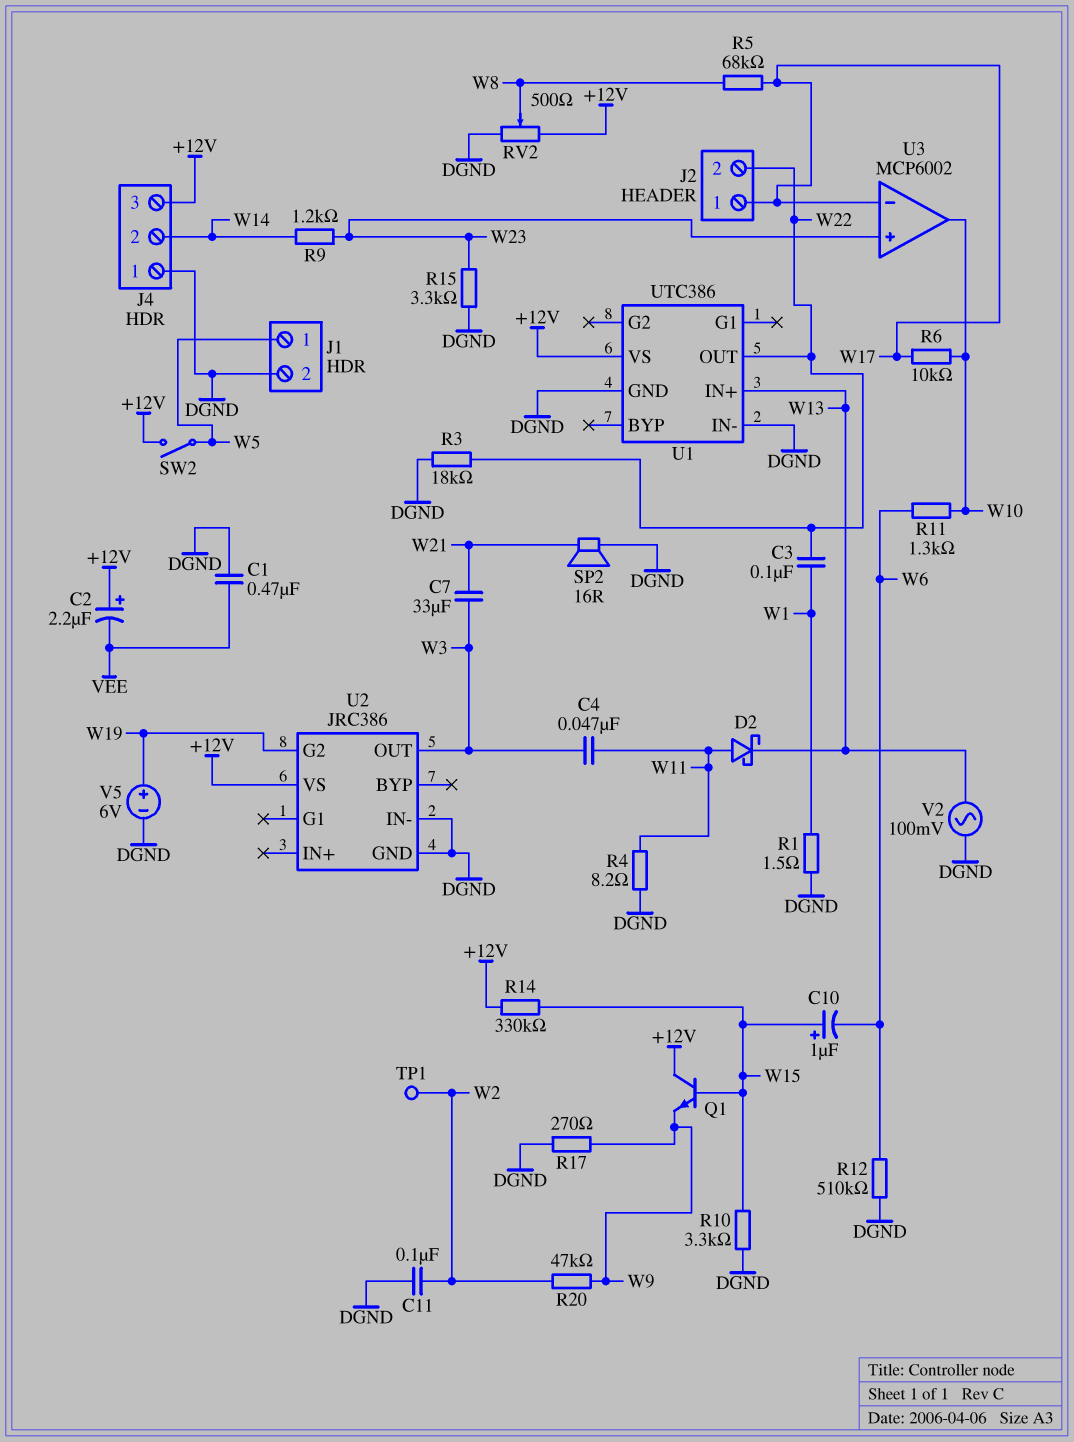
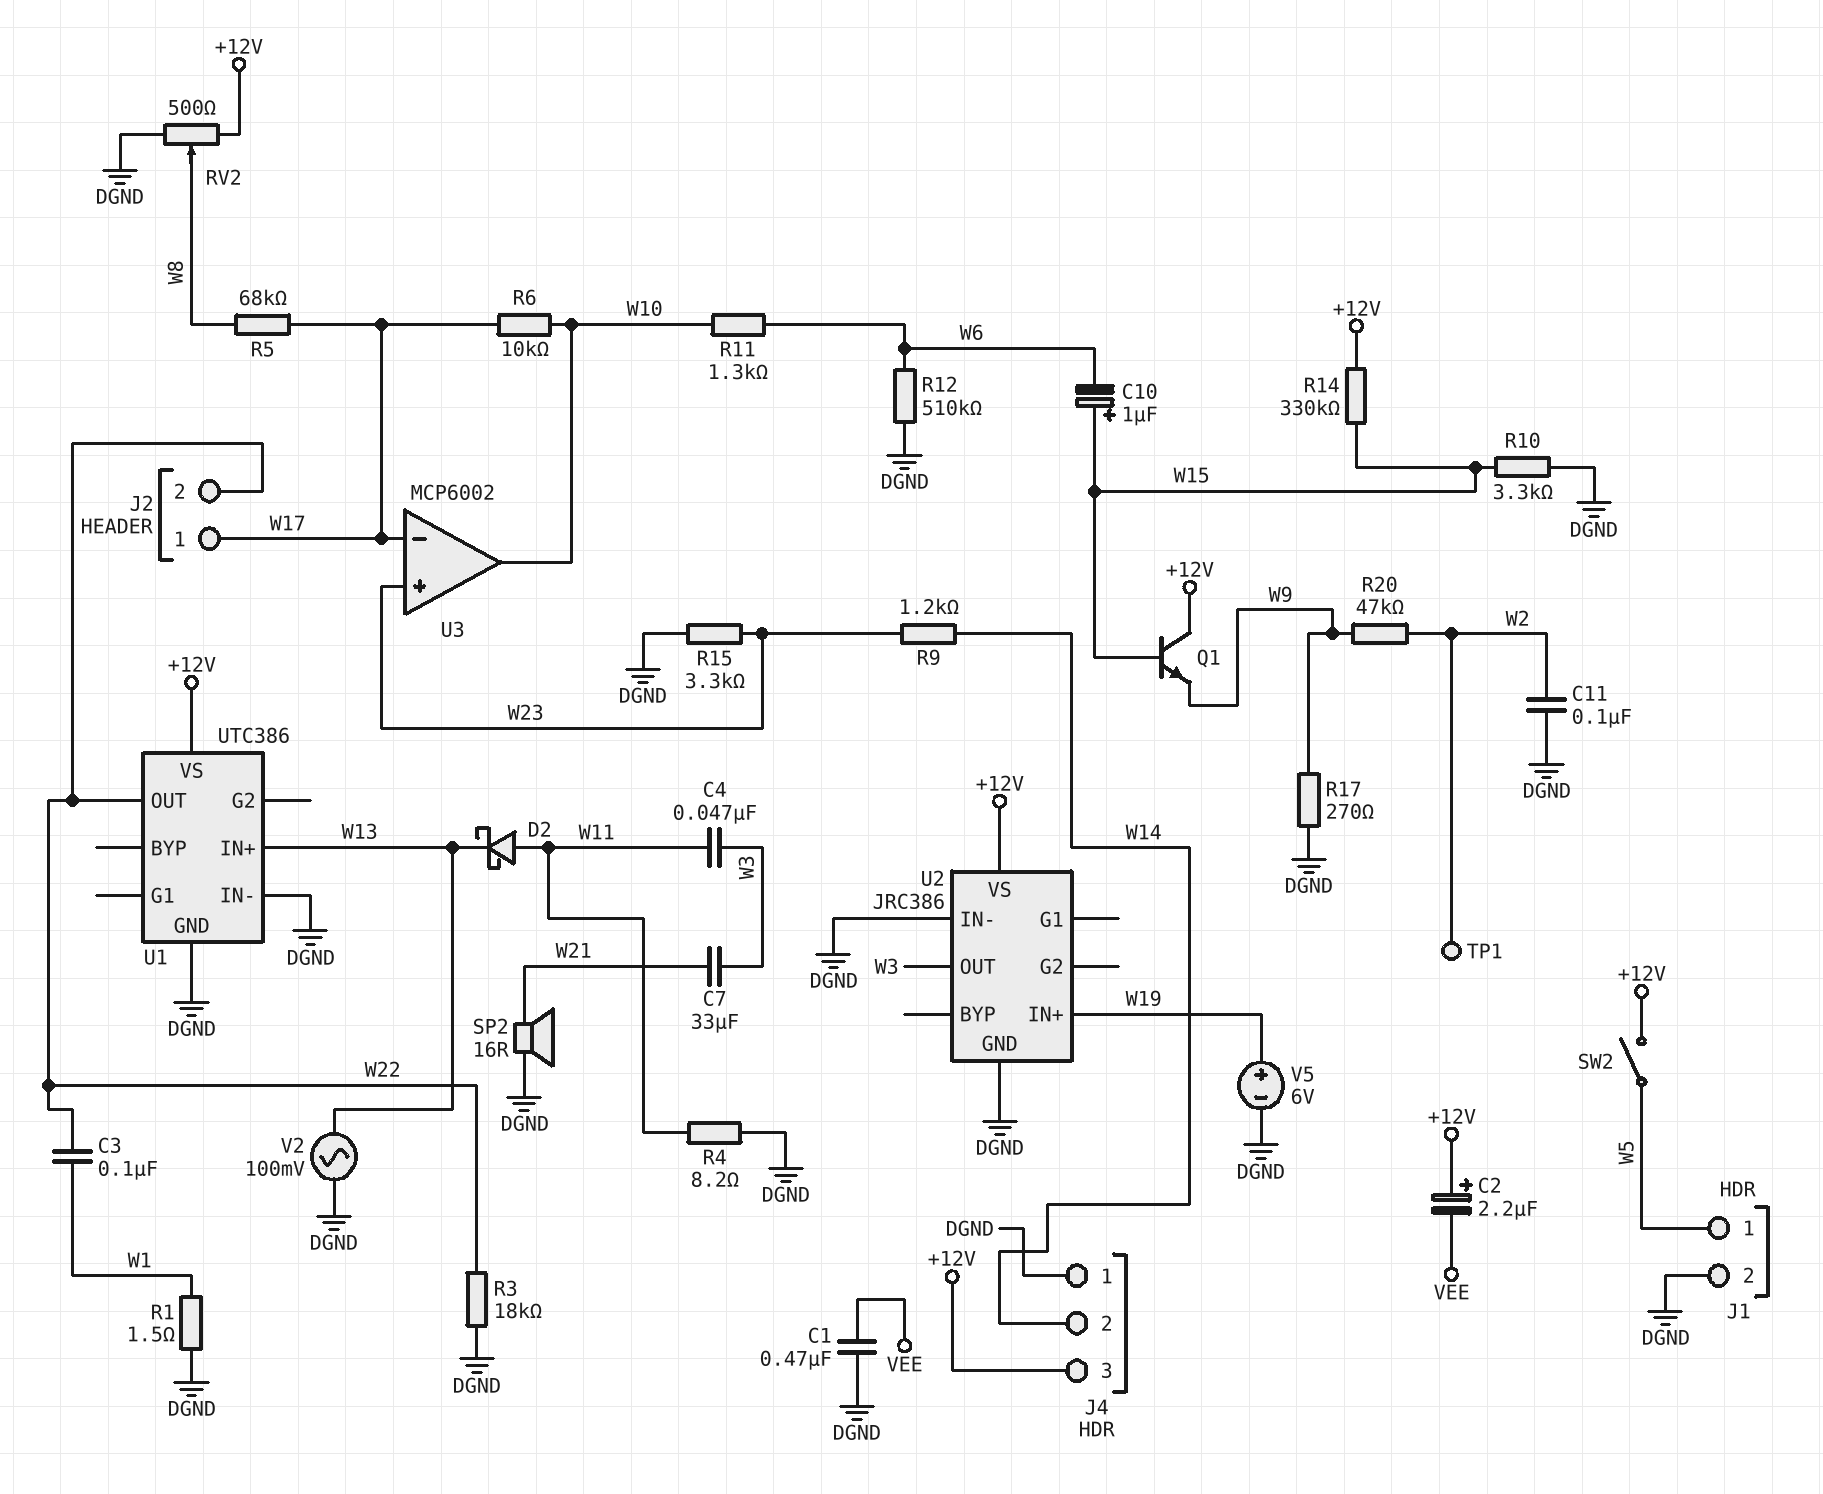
U2 pin G2: W19 -> none
U2 pin IN+: none -> W19

